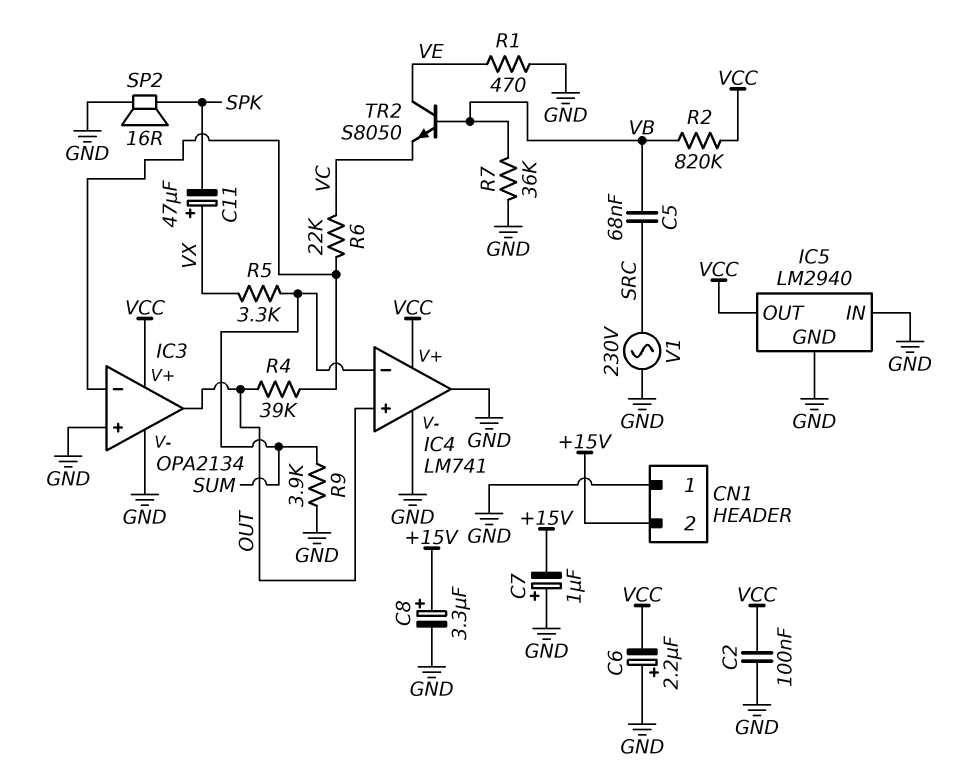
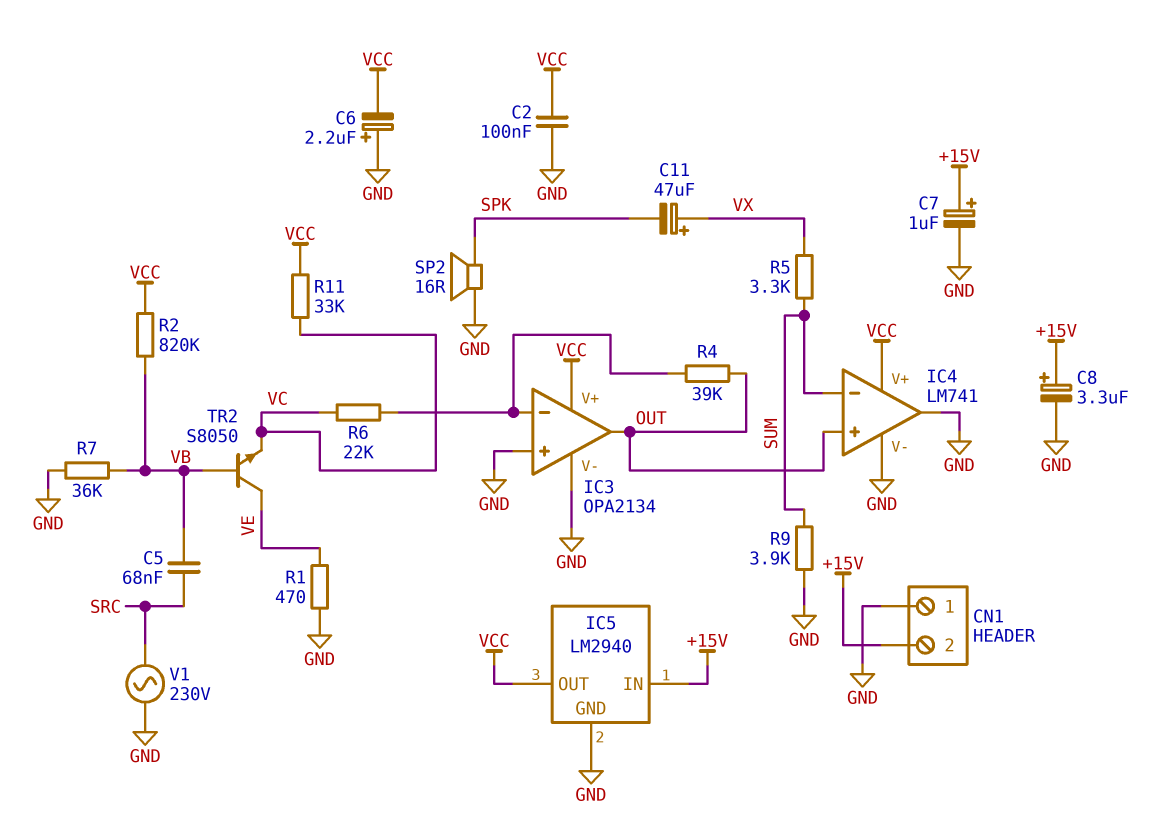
C7: 1uF (plus GND, minus +15V) -> 1uF (plus +15V, minus GND)
IC5 pin IN: GND -> +15V
R11: none -> 33k (VC, VCC)

